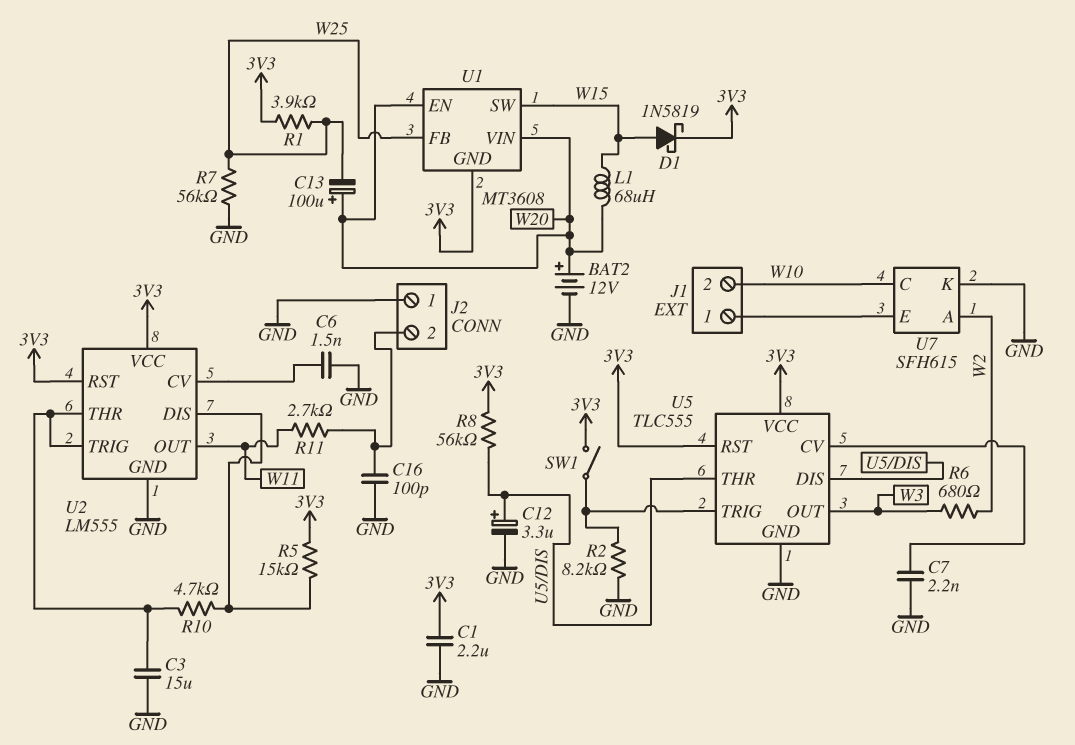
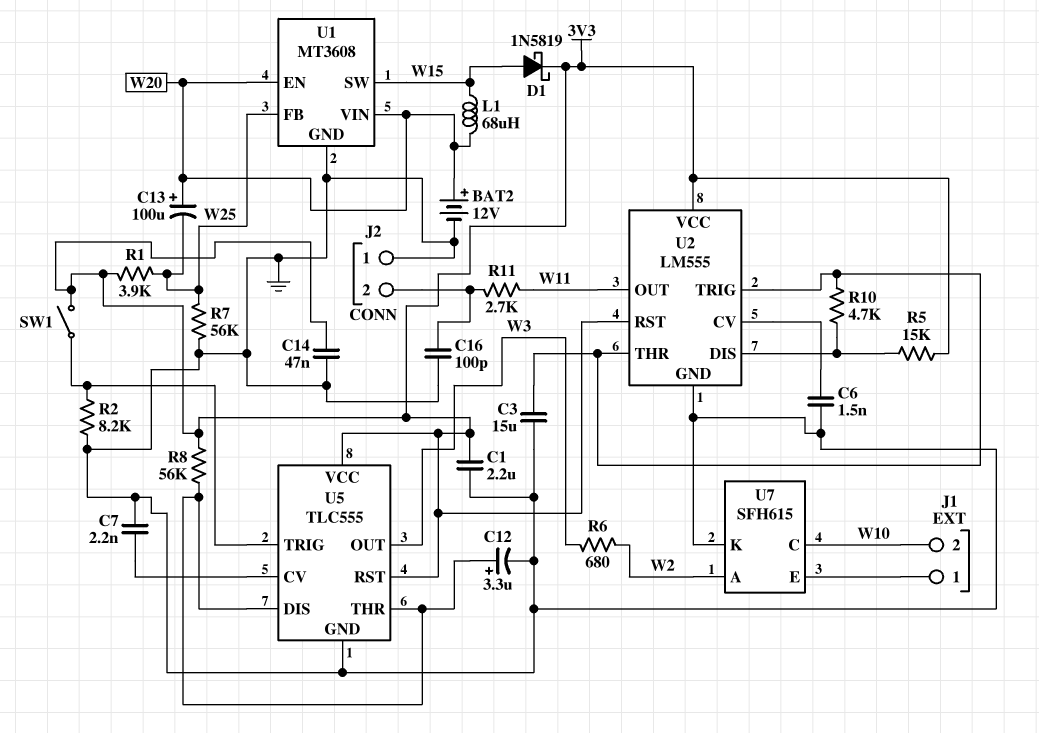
C14: none -> 47nF (3V3, GND)
U1 pin GND: 3V3 -> GND

